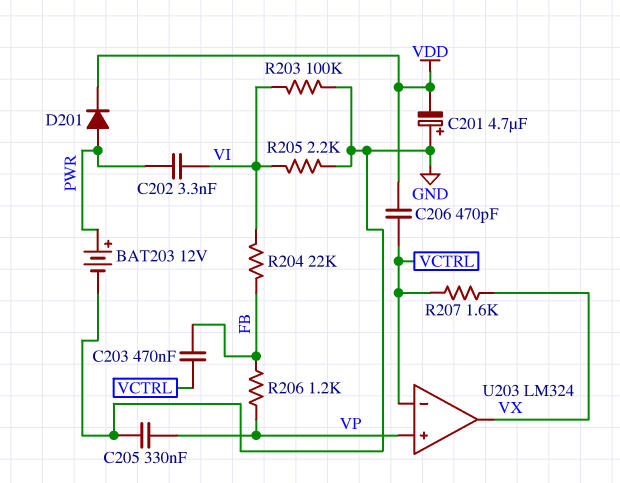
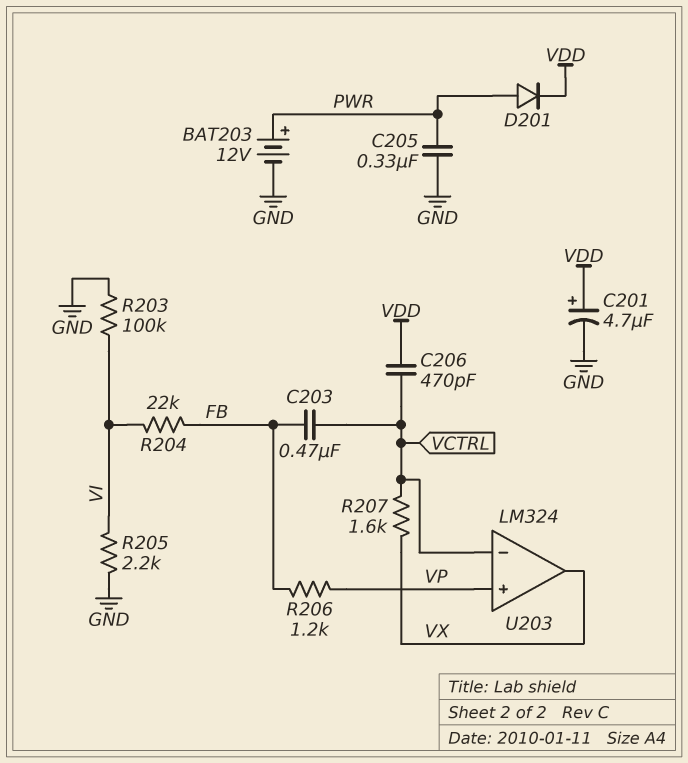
C201: 4.7uF (plus GND, minus VDD) -> 4.7uF (plus VDD, minus GND)
C202: 3.3nF (PWR, VI) -> none
C205: 330nF (GND, VP) -> 330nF (GND, PWR)

